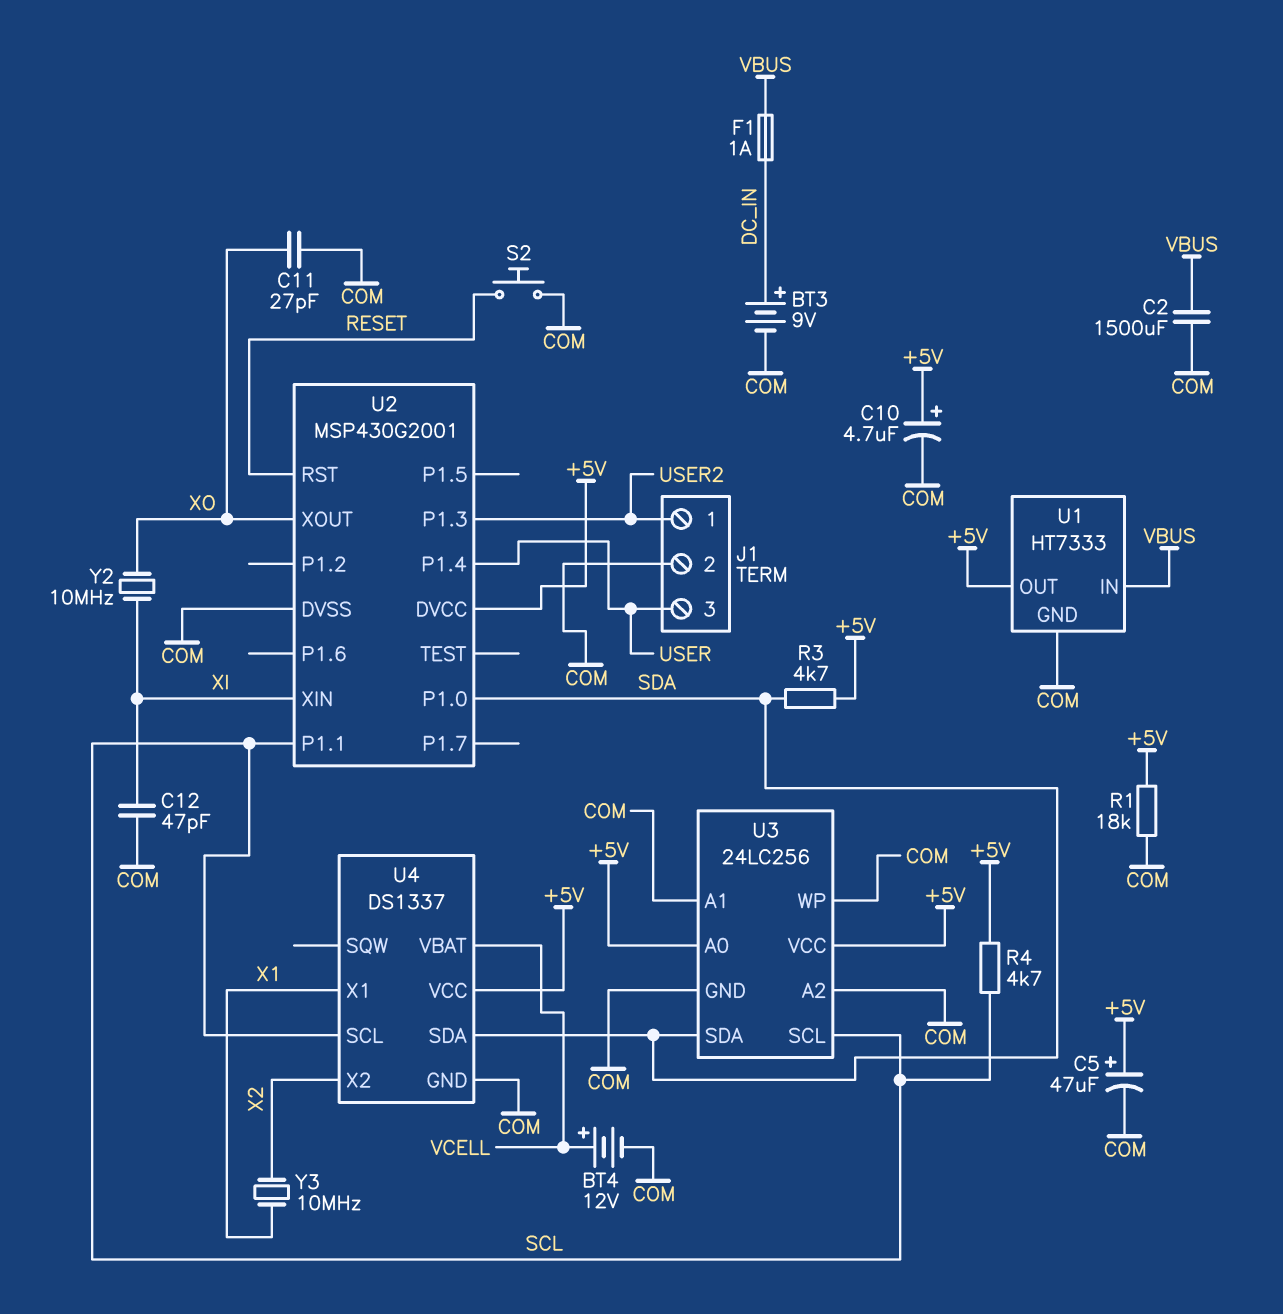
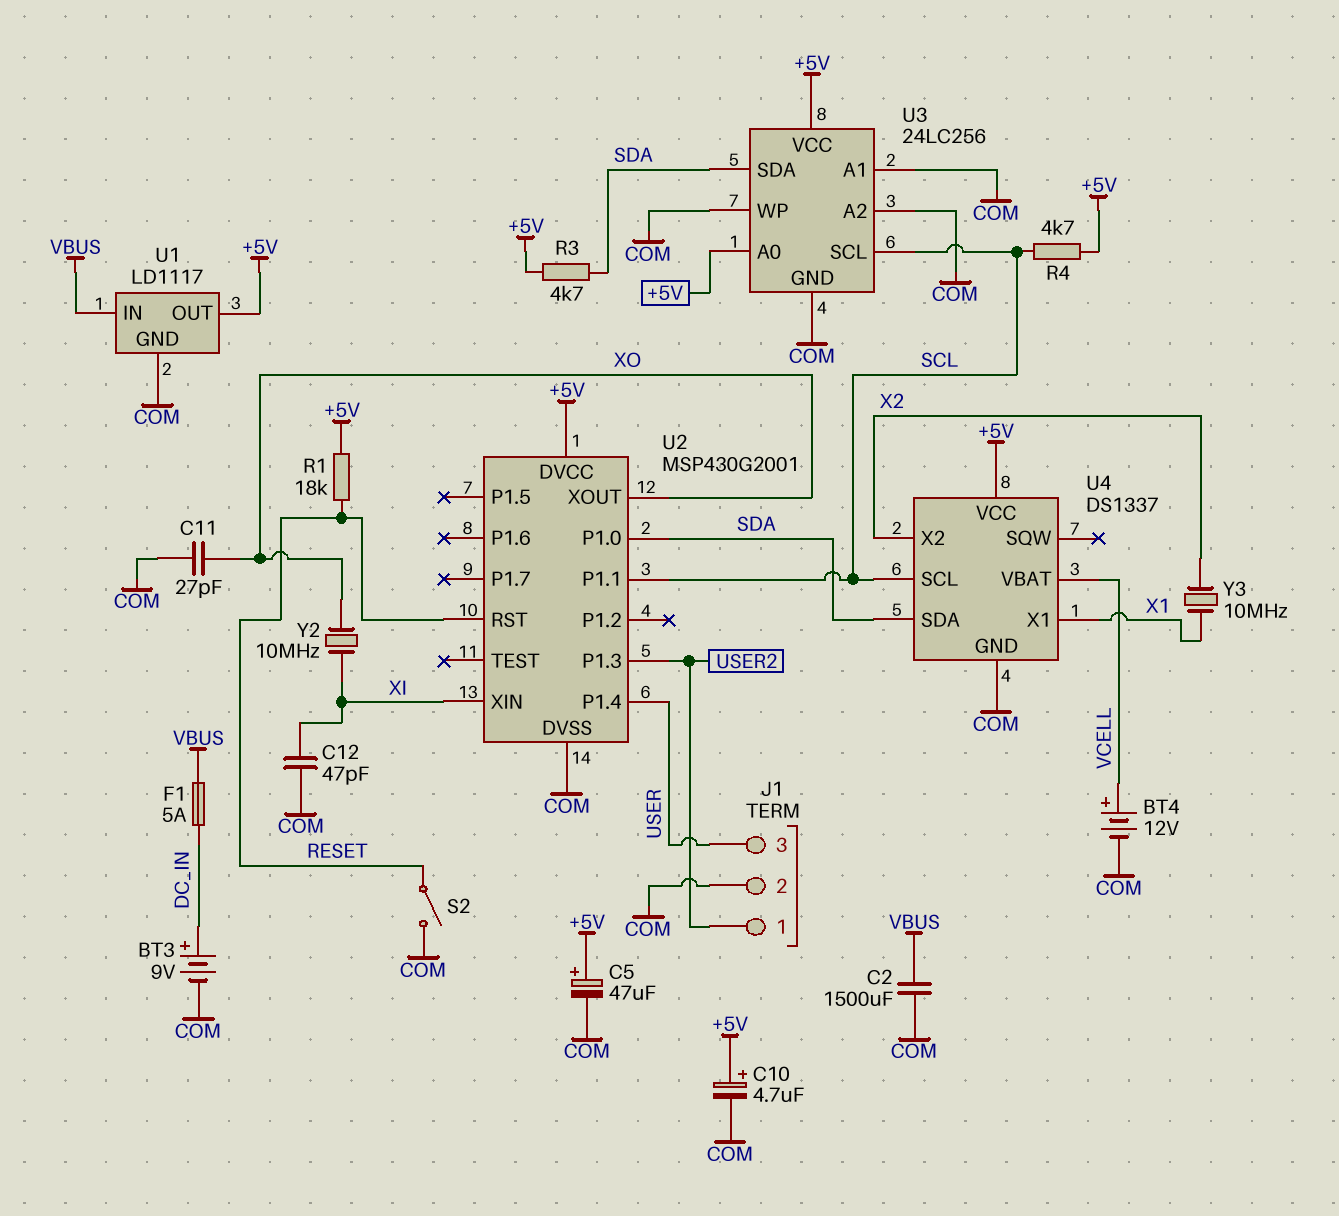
F1: 1A (DC_IN, VBUS) -> 5A (DC_IN, VBUS)
R1: 18k (+5V, COM) -> 18k (+5V, RESET)
S2: button (COM, RESET) -> switch (COM, RESET)
U1: HT7333 -> LD1117

